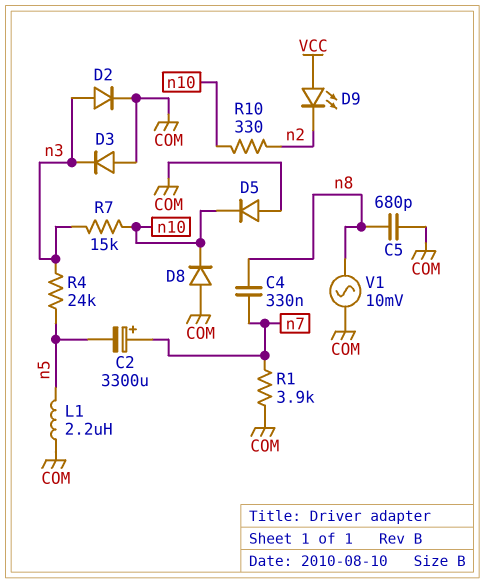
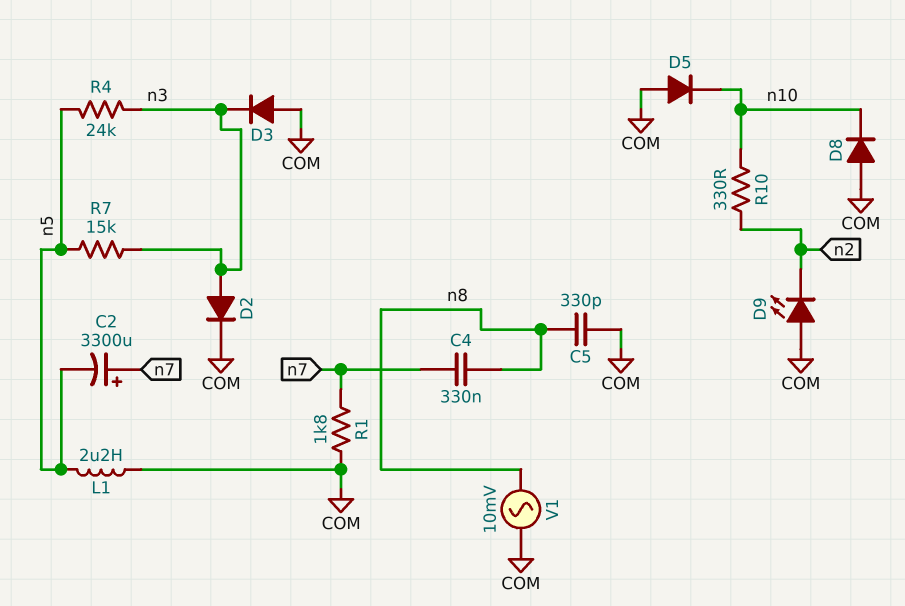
C5: 680pF (COM, n8) -> 330pF (COM, n8)
D9: LED (A VCC, K n2) -> LED (A COM, K n2)
R1: 3.9k (COM, n7) -> 1.8k (COM, n7)
R7: 15k (n3, n10) -> 15k (n3, n5)

